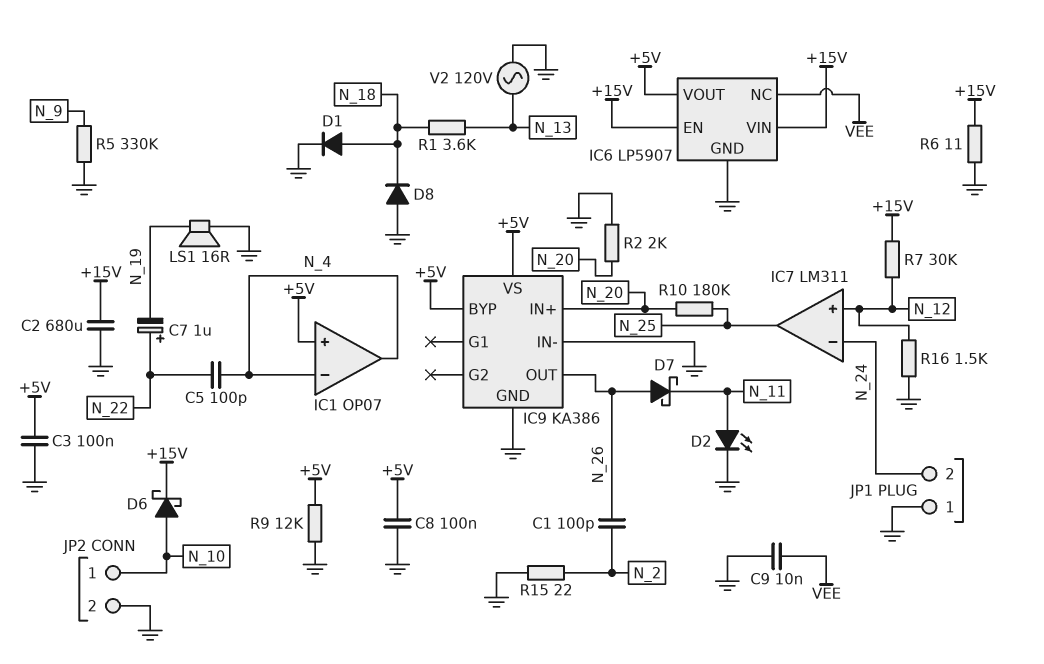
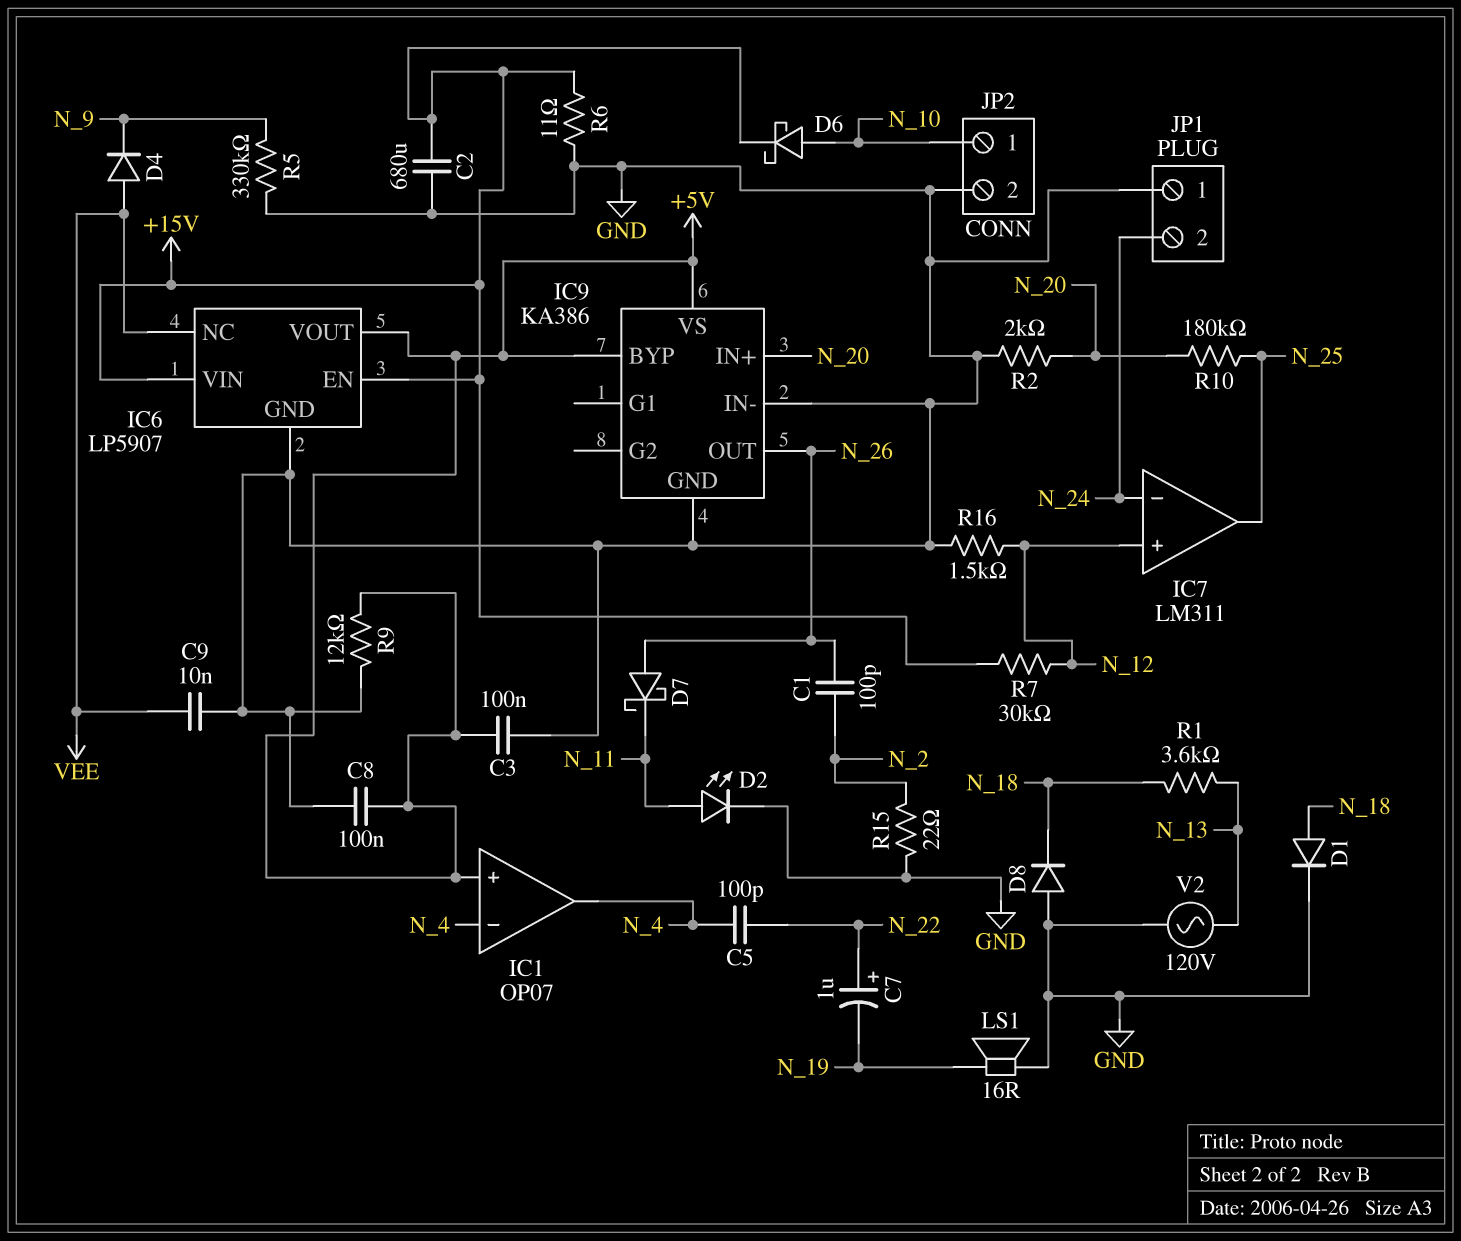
D4: none -> diode (A VEE, K N_9)

